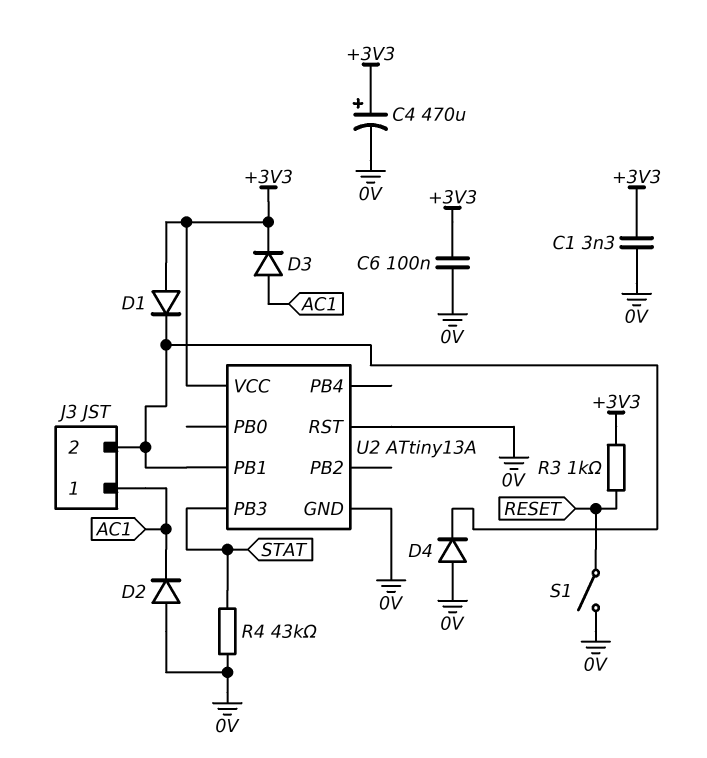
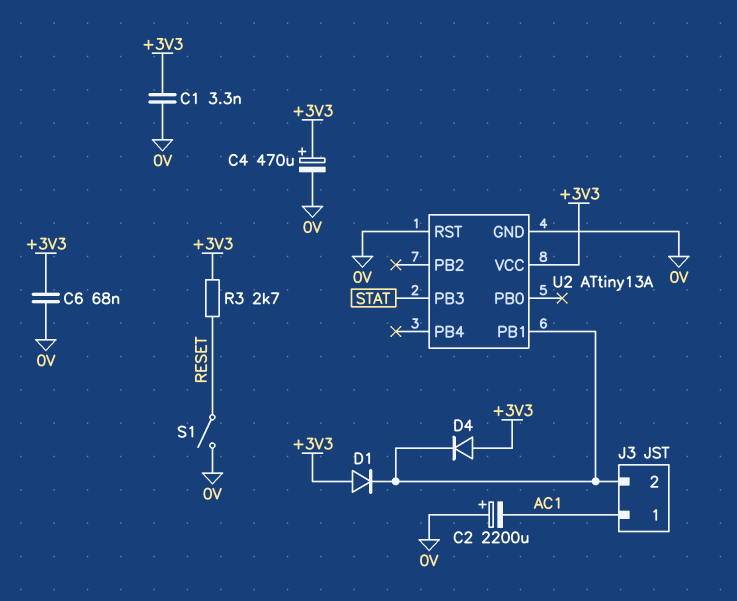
C2: none -> 2200uF (plus 0V, minus AC1)
C6: 100nF (+3V3, 0V) -> 68nF (+3V3, 0V)
D2: diode (A 0V, K AC1) -> none
D3: diode (A AC1, K +3V3) -> none
D4: diode (A 0V, K J3/2) -> diode (A +3V3, K J3/2)
R3: 1k (+3V3, RESET) -> 2.7k (+3V3, RESET)
R4: 43k (0V, STAT) -> none

